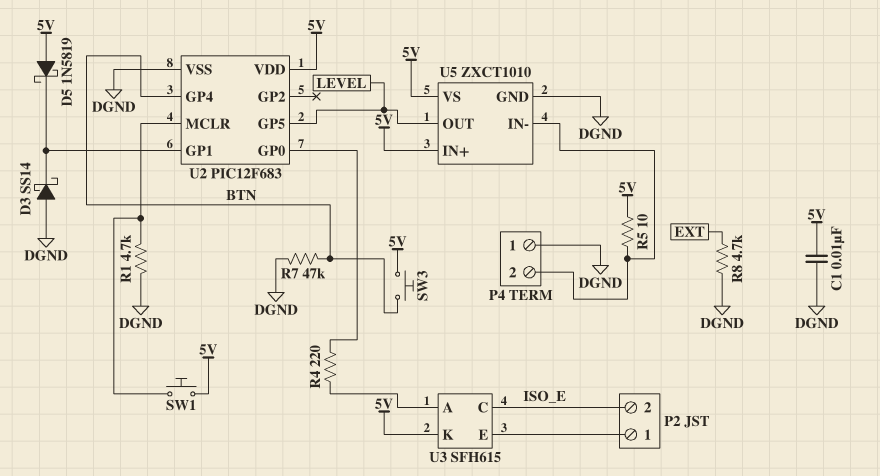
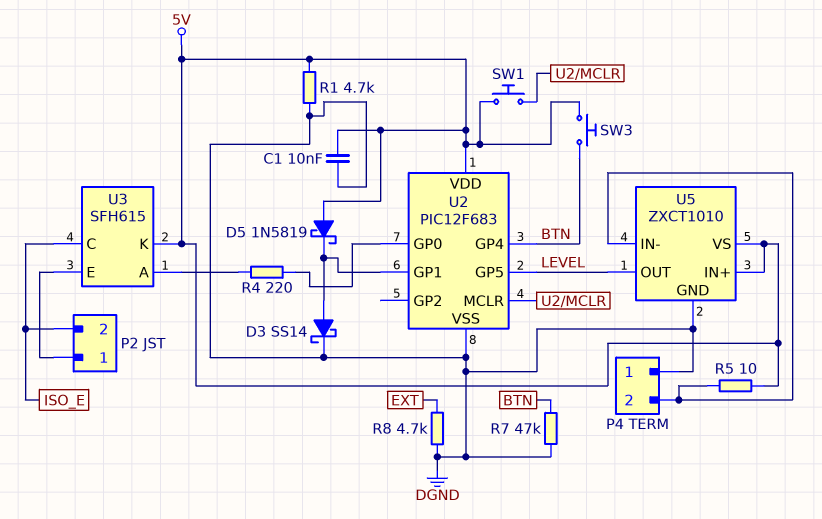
D3: schottky SS14 (A DGND, K U2/GP1) -> schottky SS14 (A U2/GP1, K DGND)
R1: 4.7k (DGND, U2/MCLR) -> 4.7k (5V, DGND)

